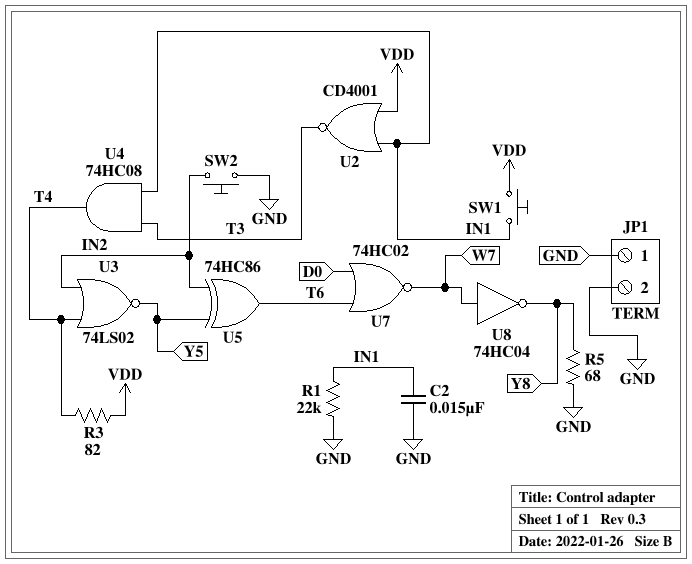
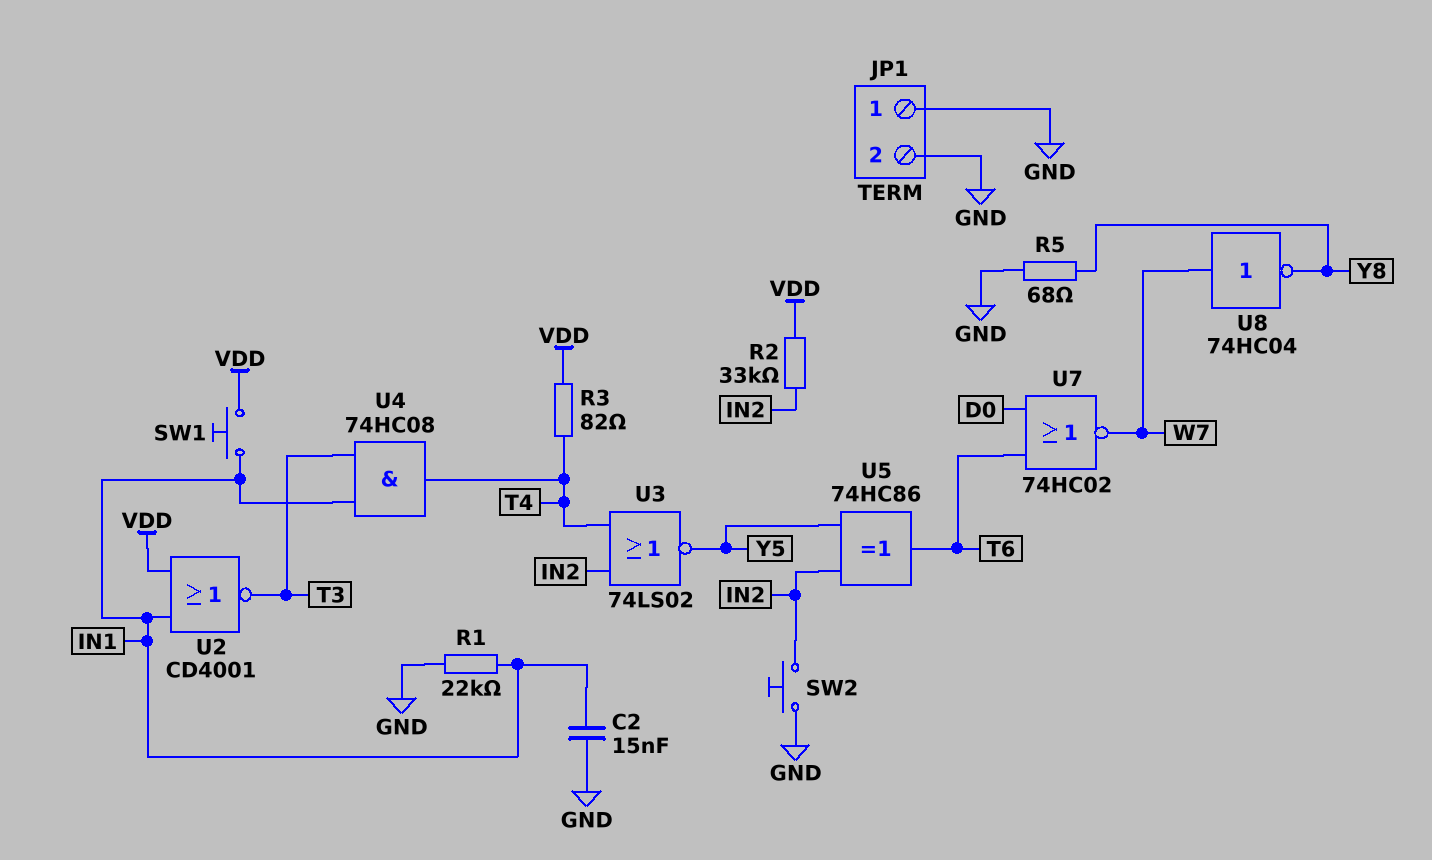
R2: none -> 33k (IN2, VDD)

